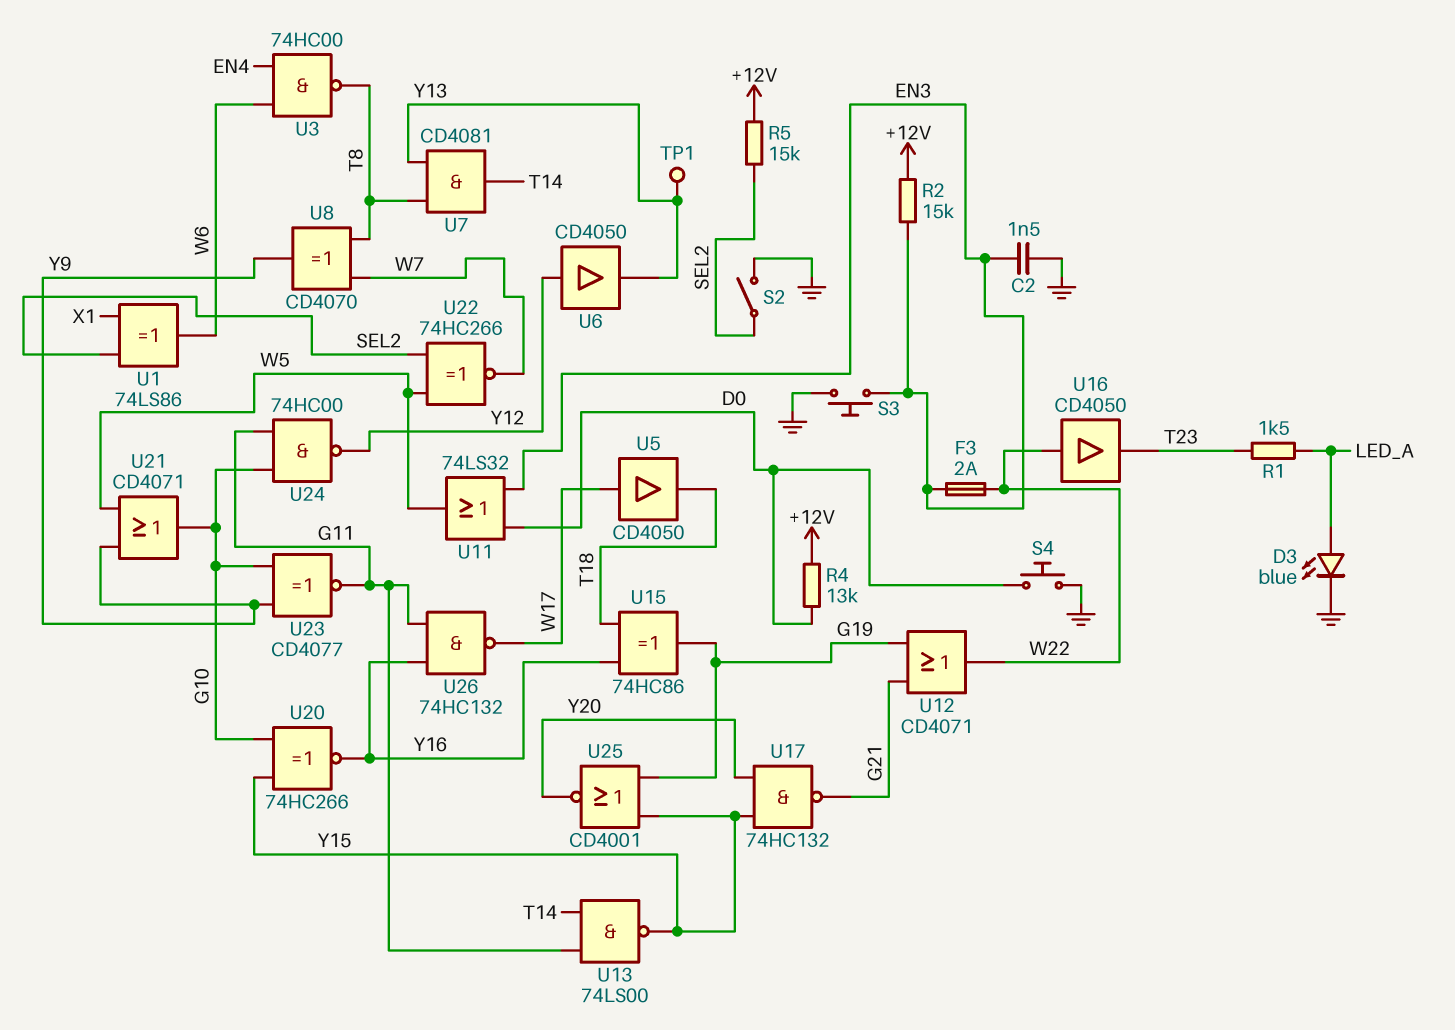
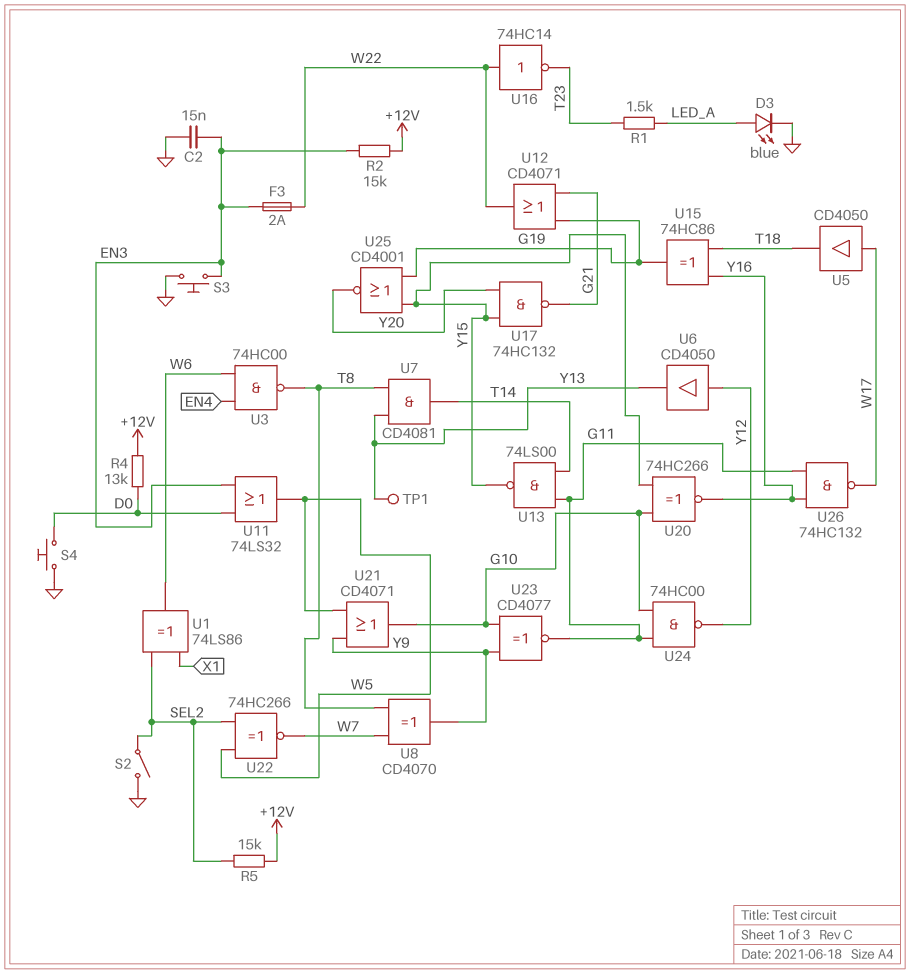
C2: 1.5nF (EN3, GND) -> 15nF (EN3, GND)
U16: buffer CD4050 (in W22, out T23) -> NOT 74HC14 (in W22, out T23)

